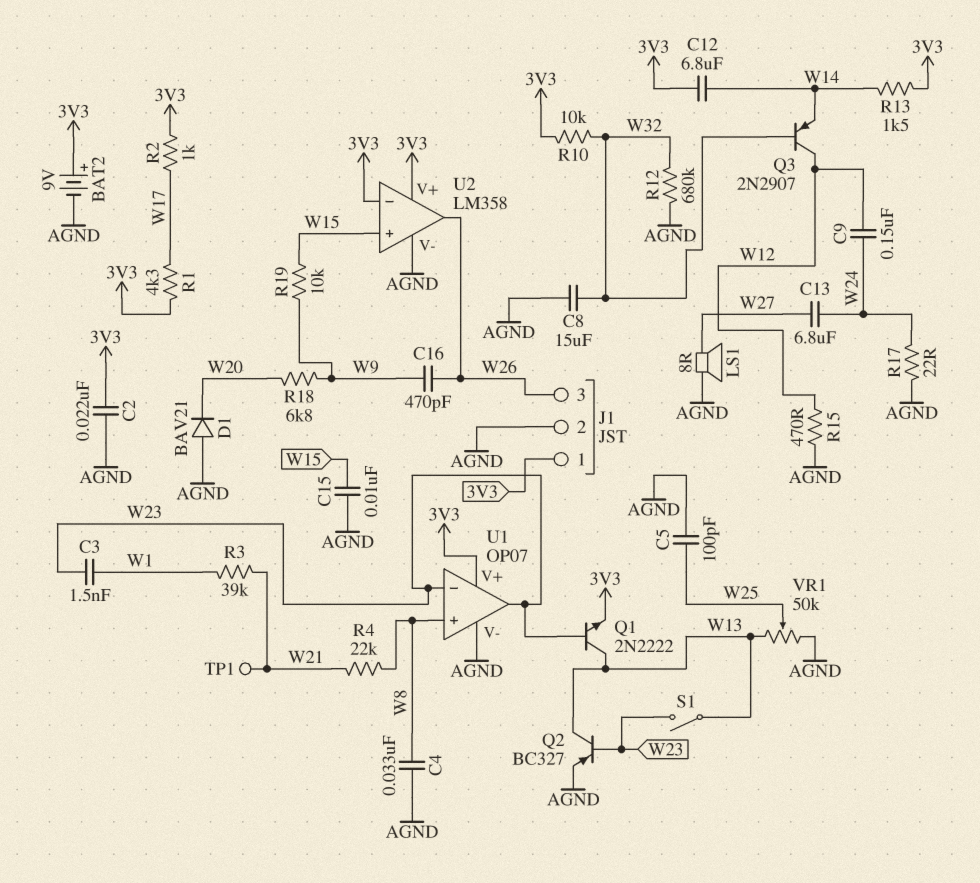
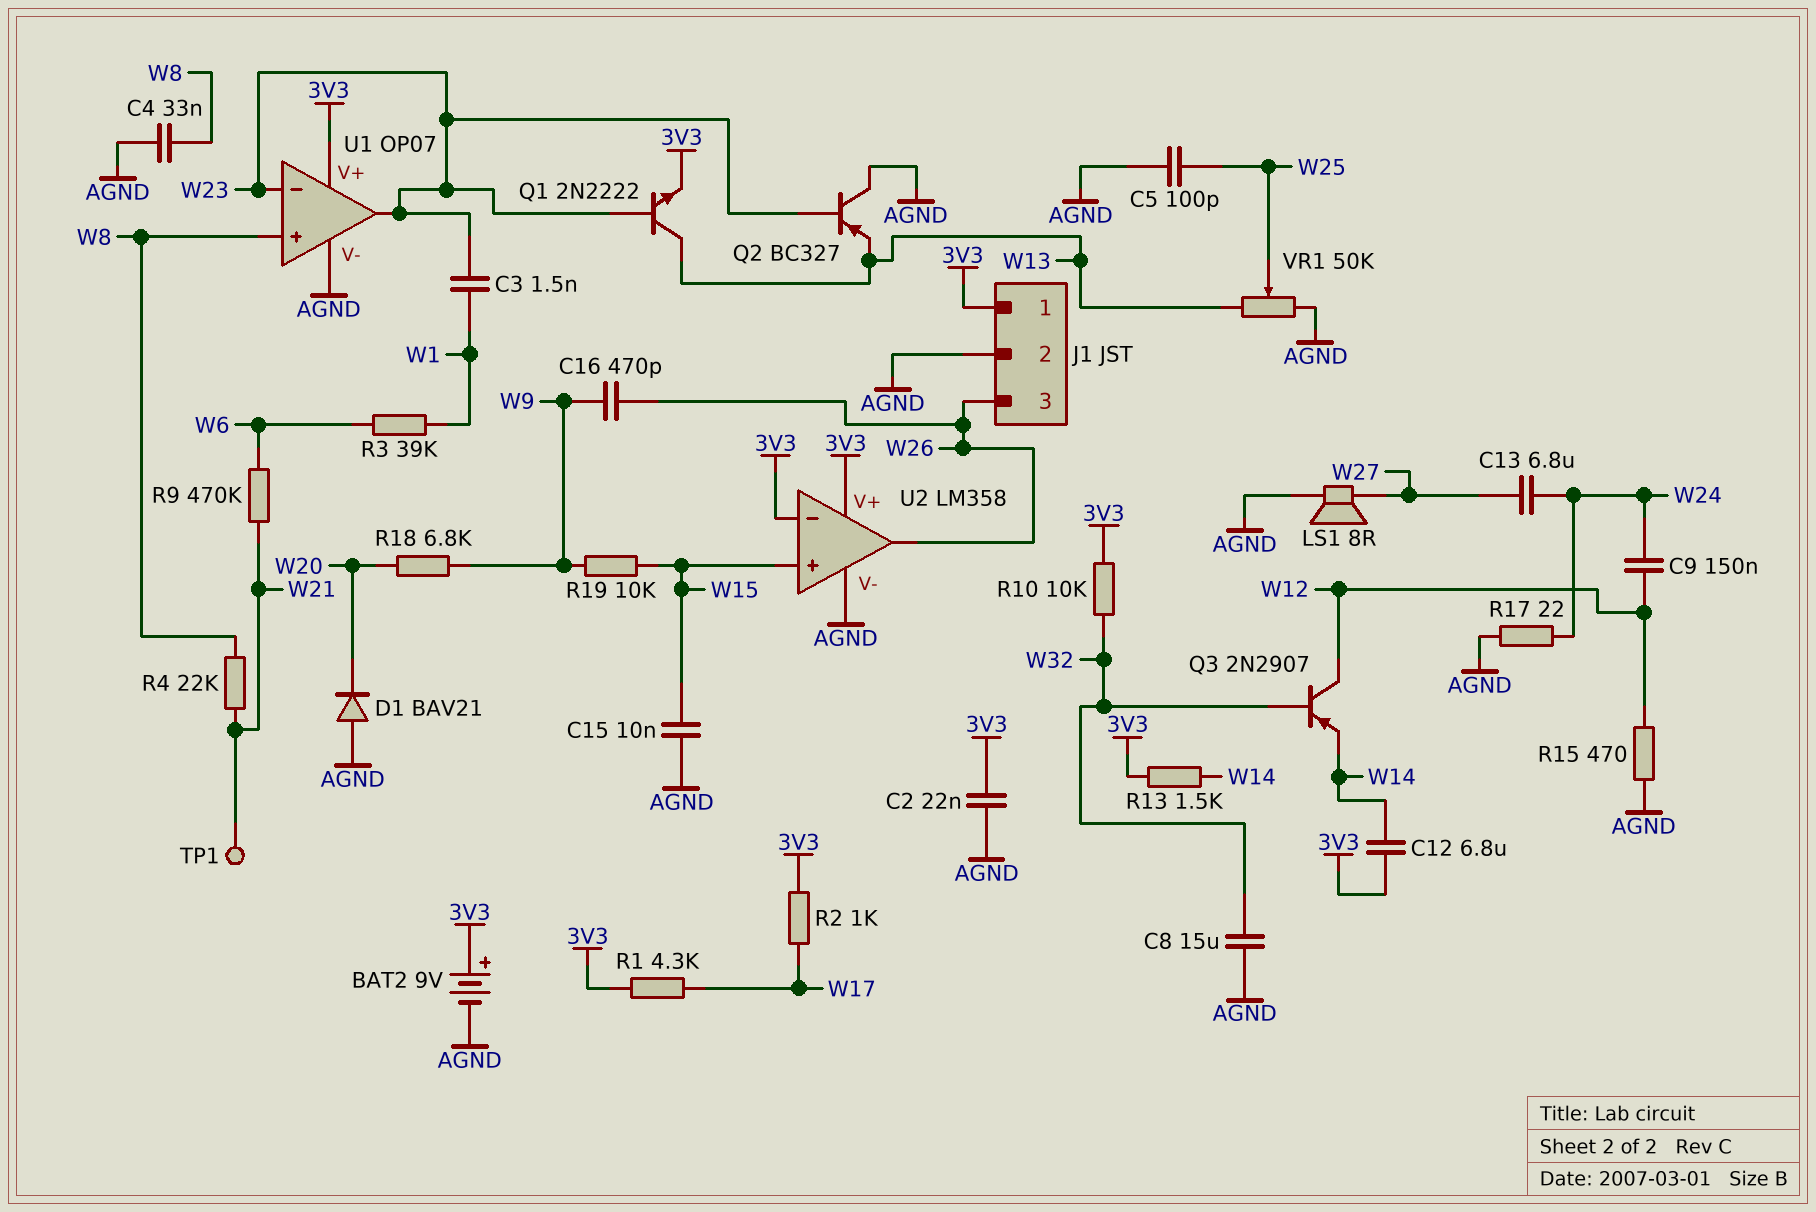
Q2: PNP BC327 (B W23, C W13, E AGND) -> PNP BC327 (B W23, C AGND, E W13)
R3: 39k (W1, W21) -> 39k (W1, W6)
R9: none -> 470k (W6, W21)
R12: 680k (AGND, W32) -> none
S1: switch (W13, W23) -> none

